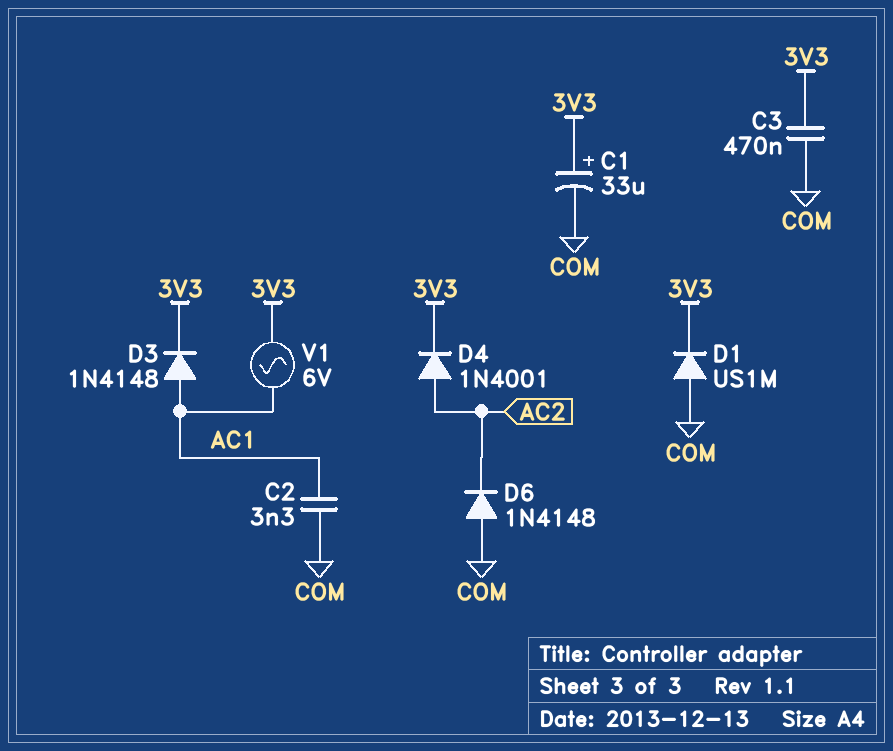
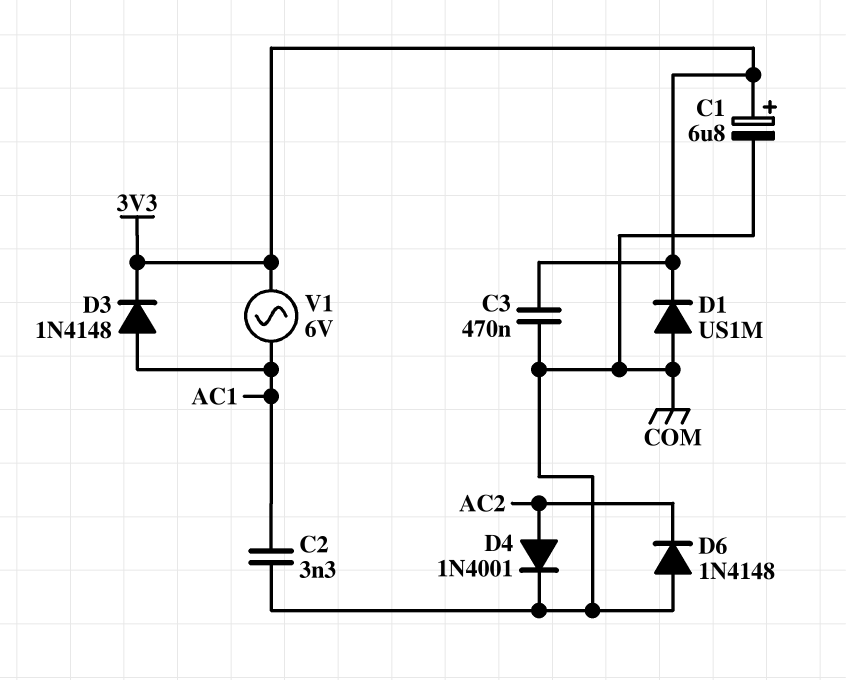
C1: 33uF (plus 3V3, minus COM) -> 6.8uF (plus 3V3, minus COM)
D4: diode 1N4001 (A AC2, K 3V3) -> diode 1N4001 (A AC2, K COM)

